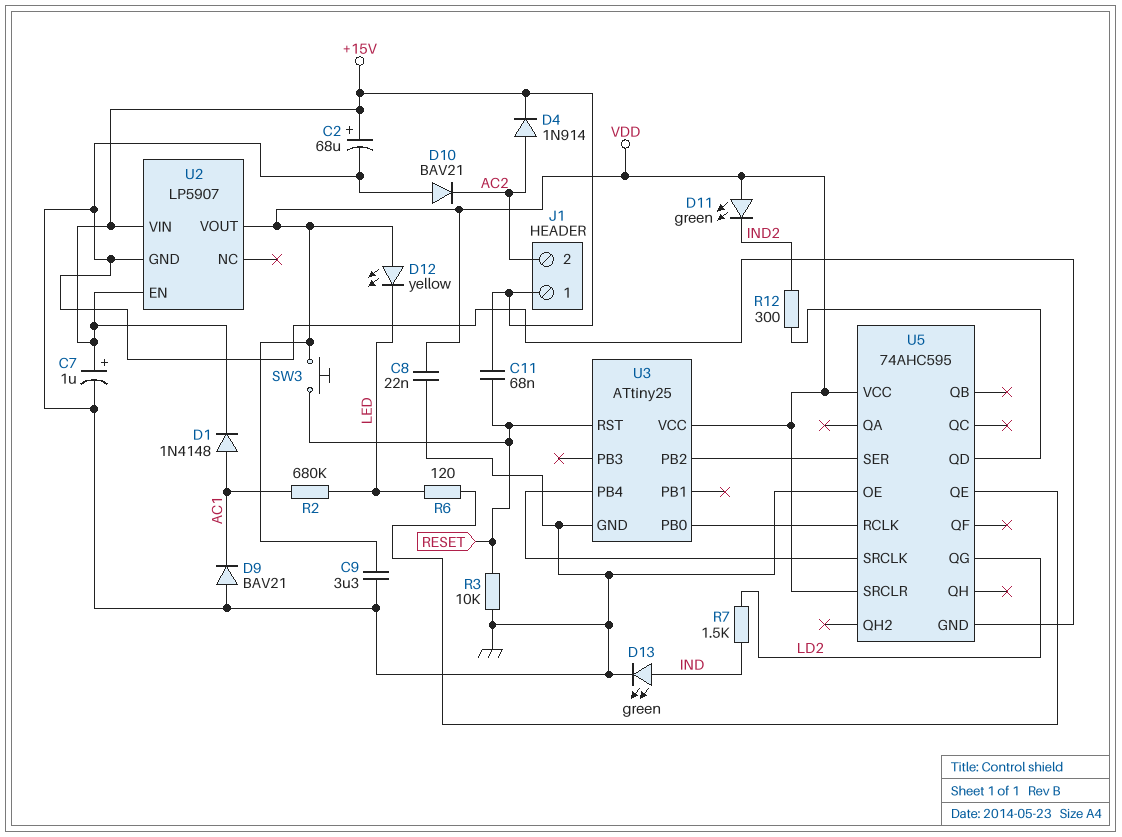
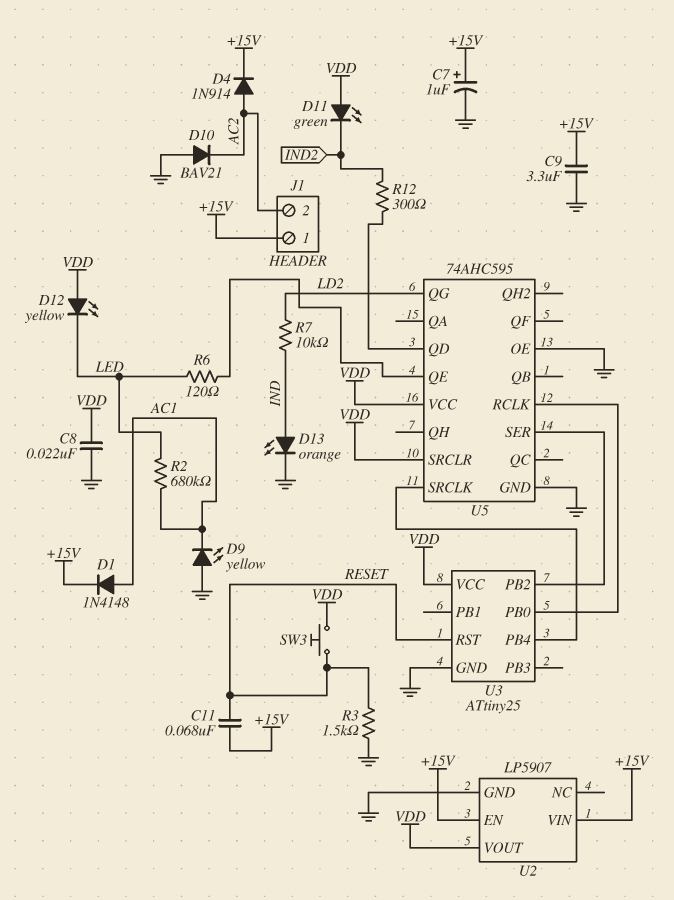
C2: 68uF (plus +15V, minus GND) -> none
C9: 3.3uF (GND, VDD) -> 3.3uF (+15V, GND)
D9: diode BAV21 (A GND, K AC1) -> LED yellow (A GND, K AC1)
D13: LED green (A IND, K GND) -> LED orange (A IND, K GND)
R3: 10k (GND, RESET) -> 1.5k (GND, RESET)
R7: 1.5k (IND, LD2) -> 10k (IND, LD2)

